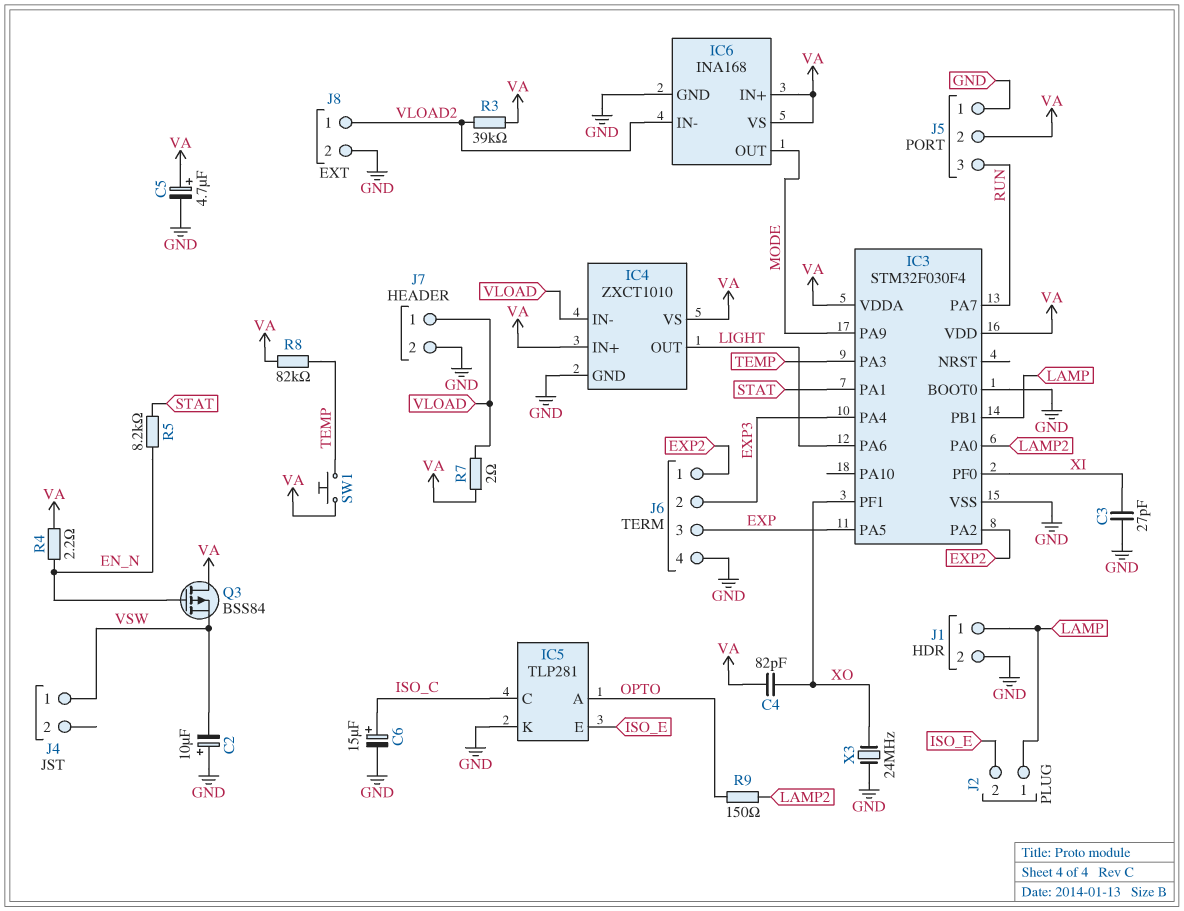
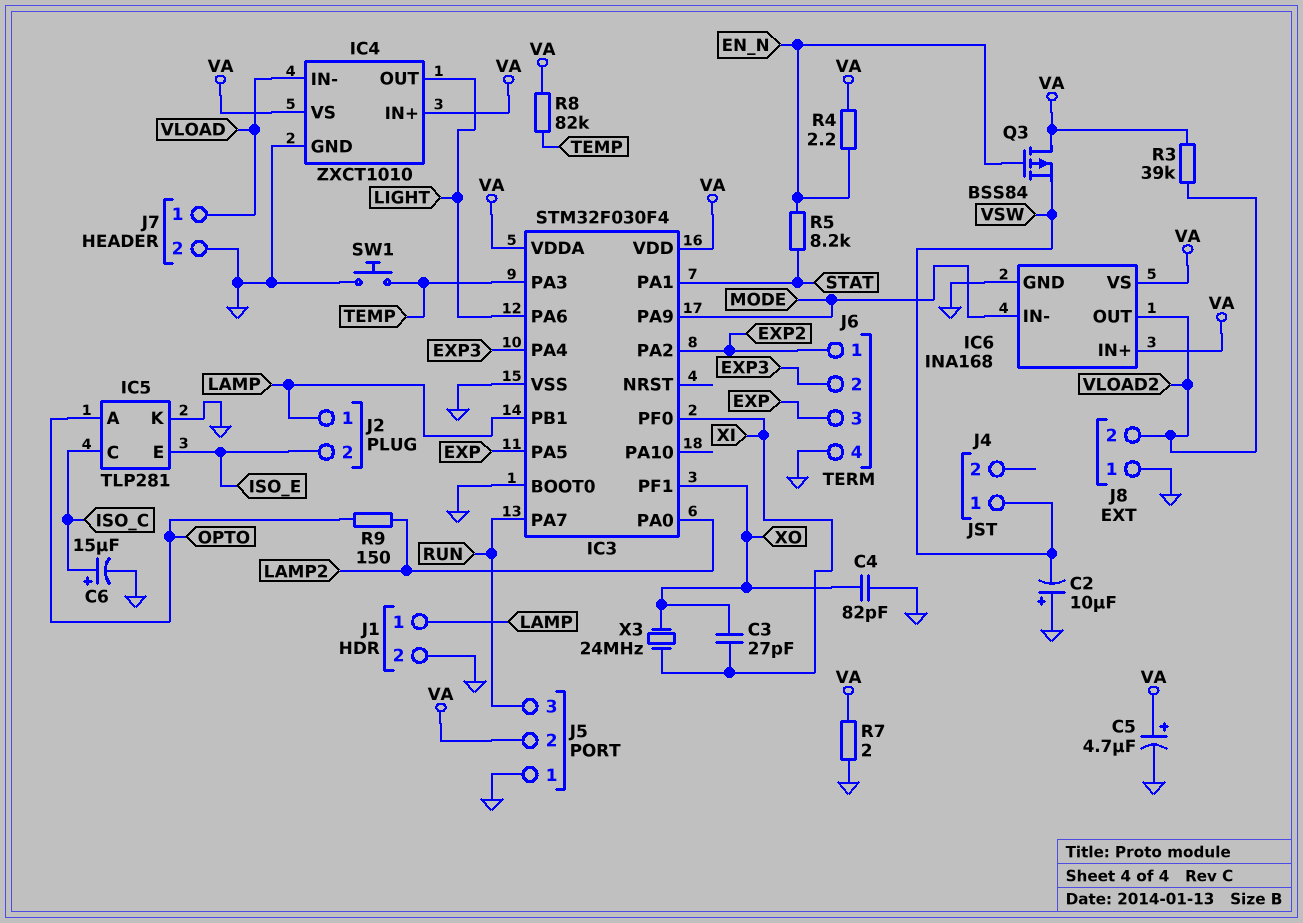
C3: 27pF (GND, XI) -> 27pF (XI, XO)
C4: 82pF (VA, XO) -> 82pF (GND, XO)
IC6 pin IN-: VLOAD2 -> MODE
IC6 pin OUT: MODE -> VLOAD2
J8 pin 1: VLOAD2 -> GND
J8 pin 2: GND -> VLOAD2
R7: 2 (VA, VLOAD) -> 2 (GND, VA)
SW1: button (TEMP, VA) -> button (GND, TEMP)
X3: 24MHz (GND, XO) -> 24MHz (XI, XO)

